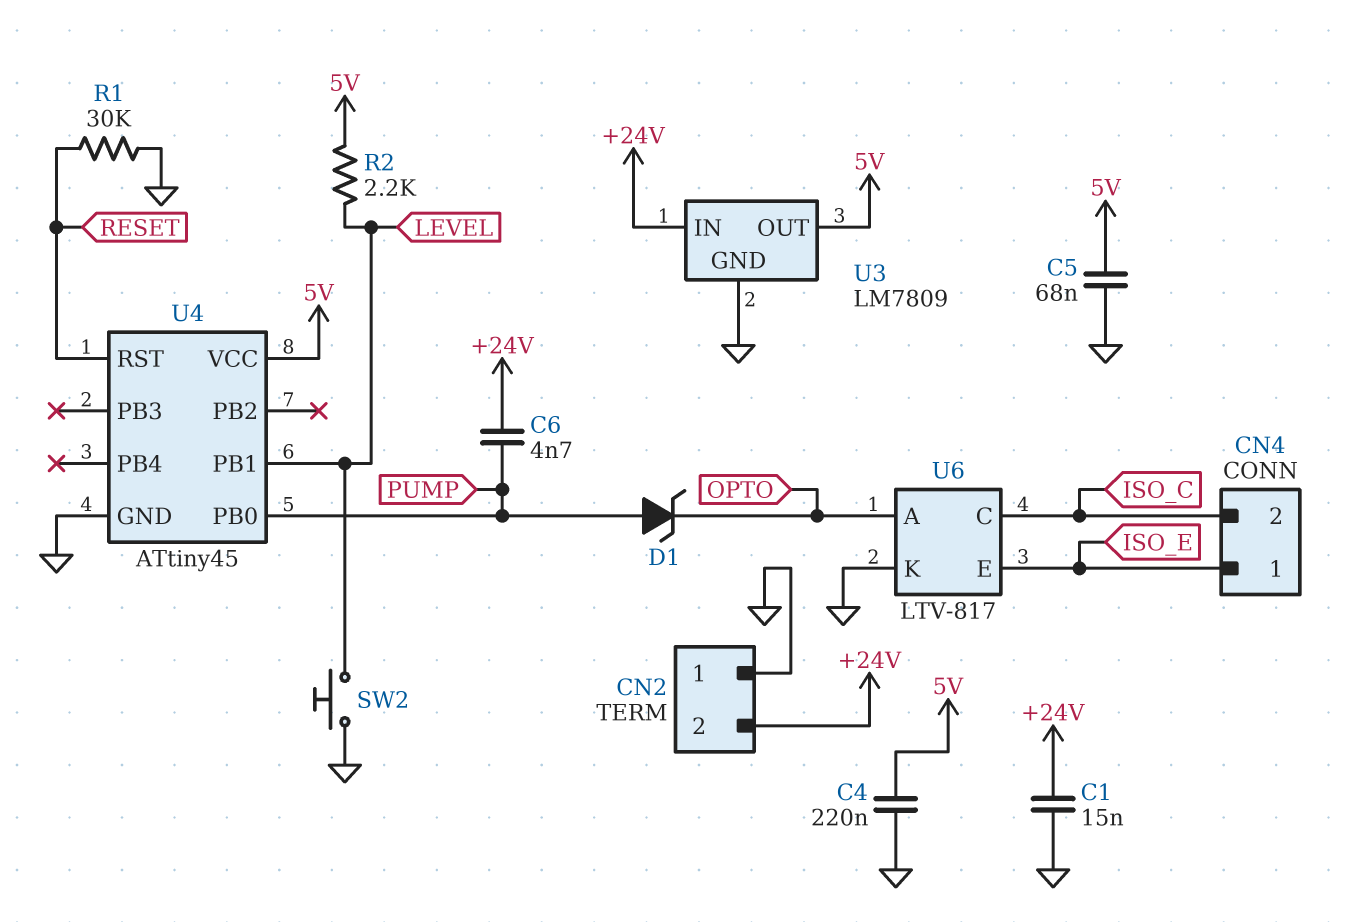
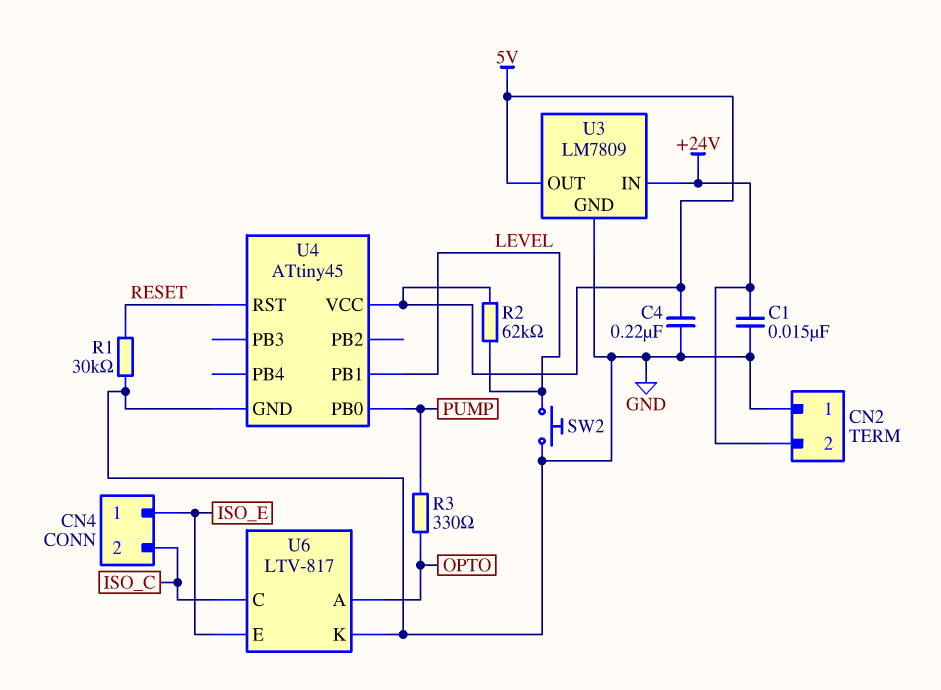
C5: 68nF (5V, GND) -> none
C6: 4.7nF (+24V, PUMP) -> none
D1: zener (A PUMP, K OPTO) -> none
R2: 2.2k (5V, LEVEL) -> 62k (5V, LEVEL)
R3: none -> 330 (OPTO, PUMP)

